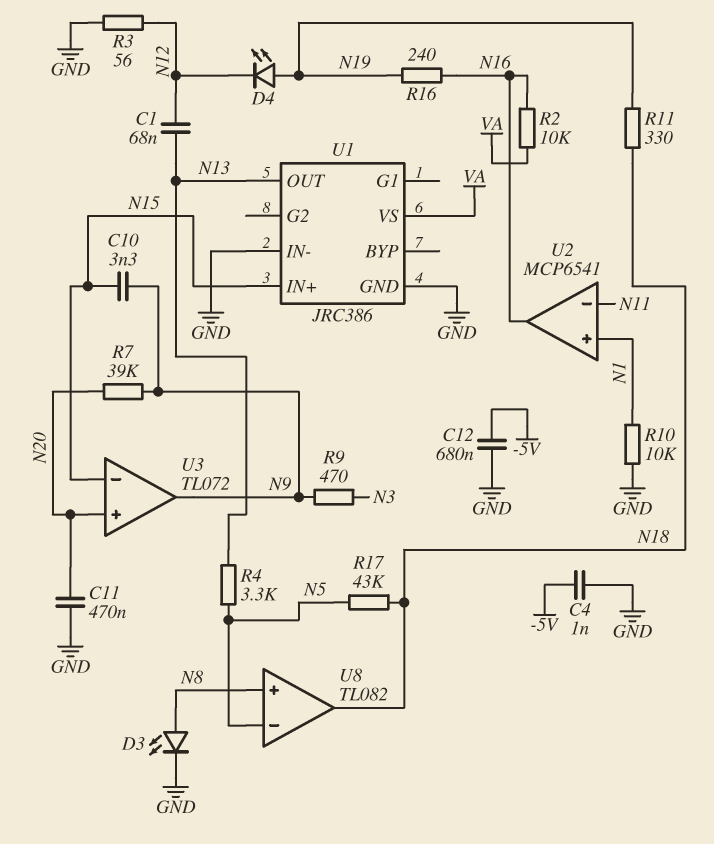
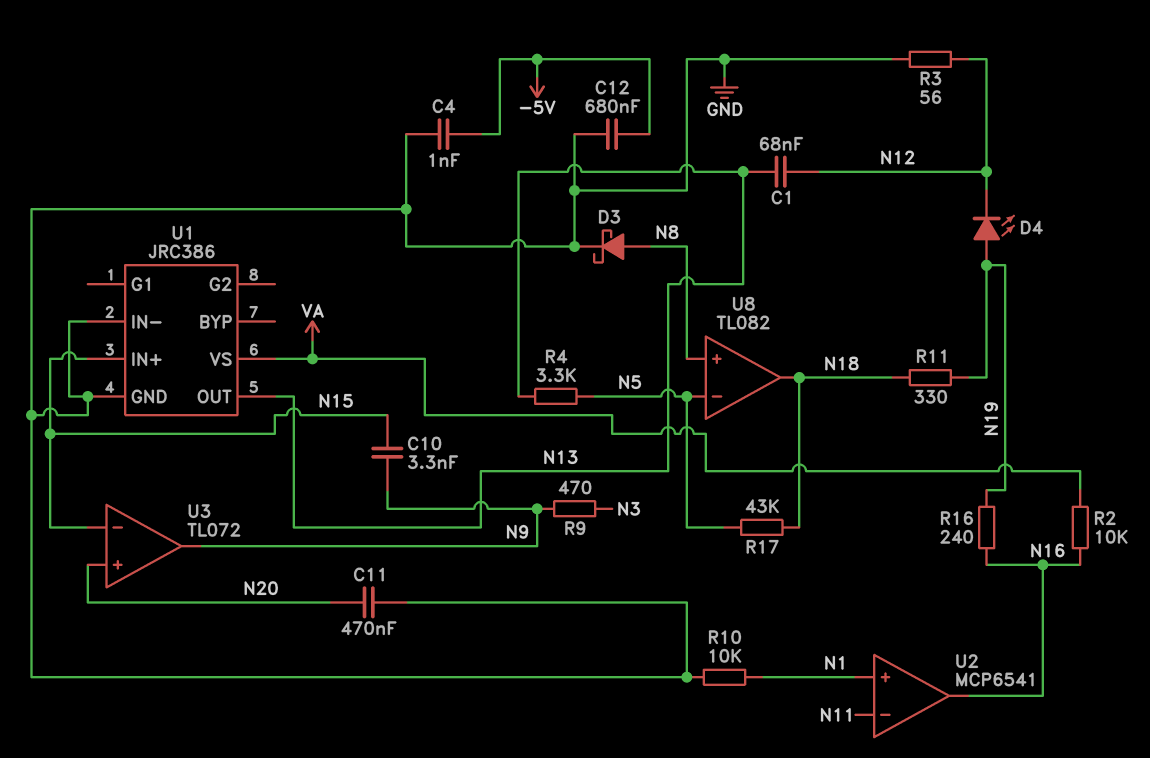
D3: LED (A N8, K GND) -> schottky (A N8, K GND)
R7: 39k (N9, N20) -> none

